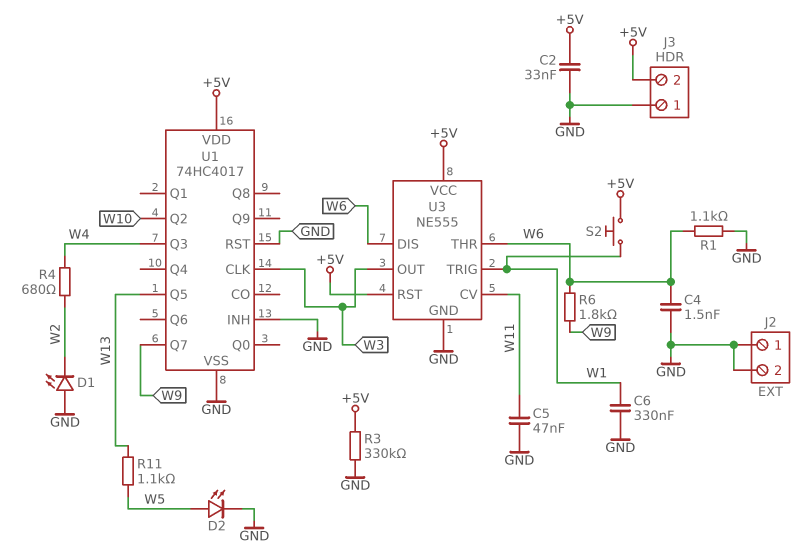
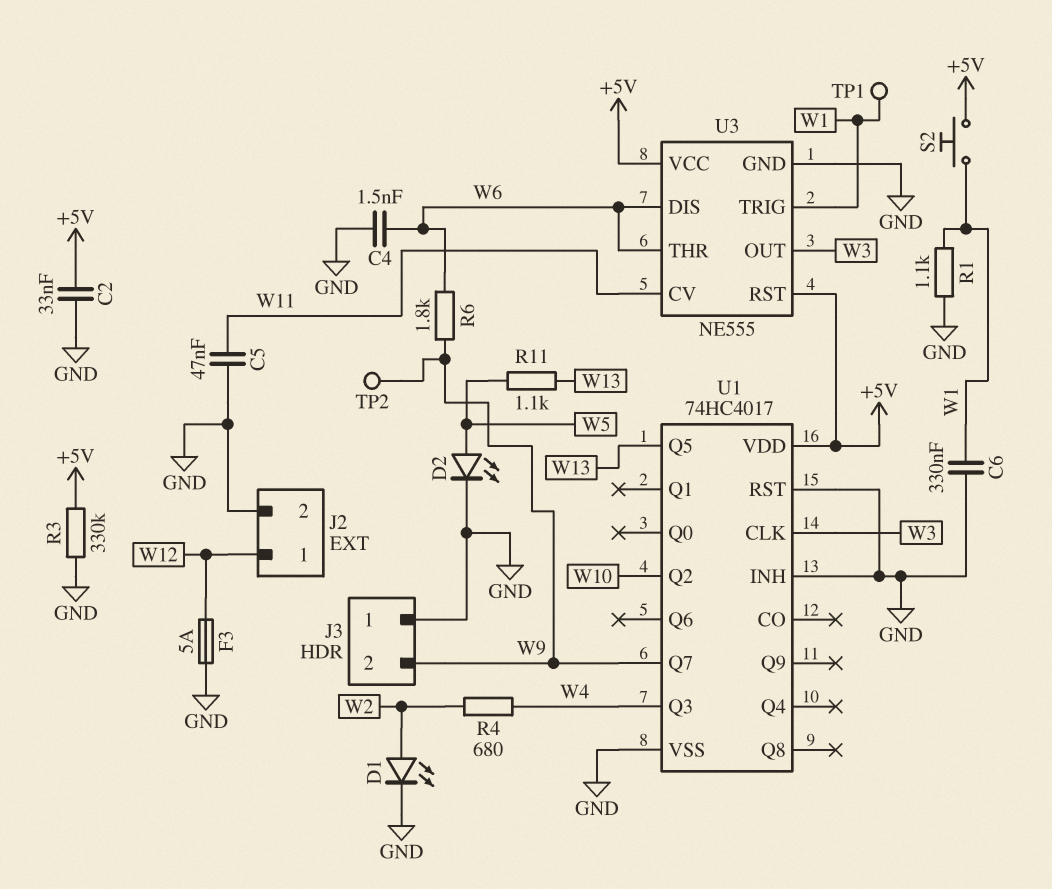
D1: LED (A GND, K W2) -> LED (A W2, K GND)
F3: none -> 5A (GND, W12)
J2 pin 1: GND -> W12
J3 pin 2: +5V -> W9
R1: 1.1k (GND, W6) -> 1.1k (GND, W1)
TP1: none -> test point (W1)
TP2: none -> test point (W9)

